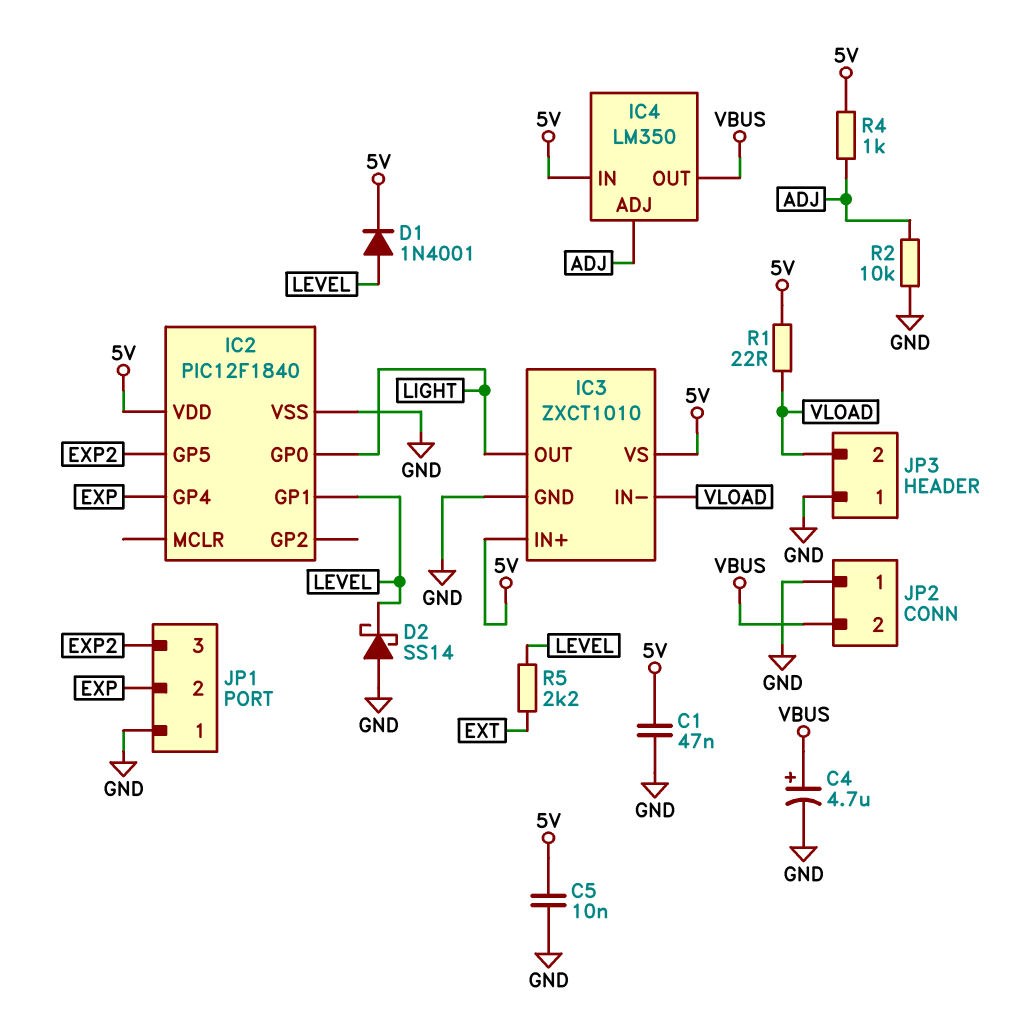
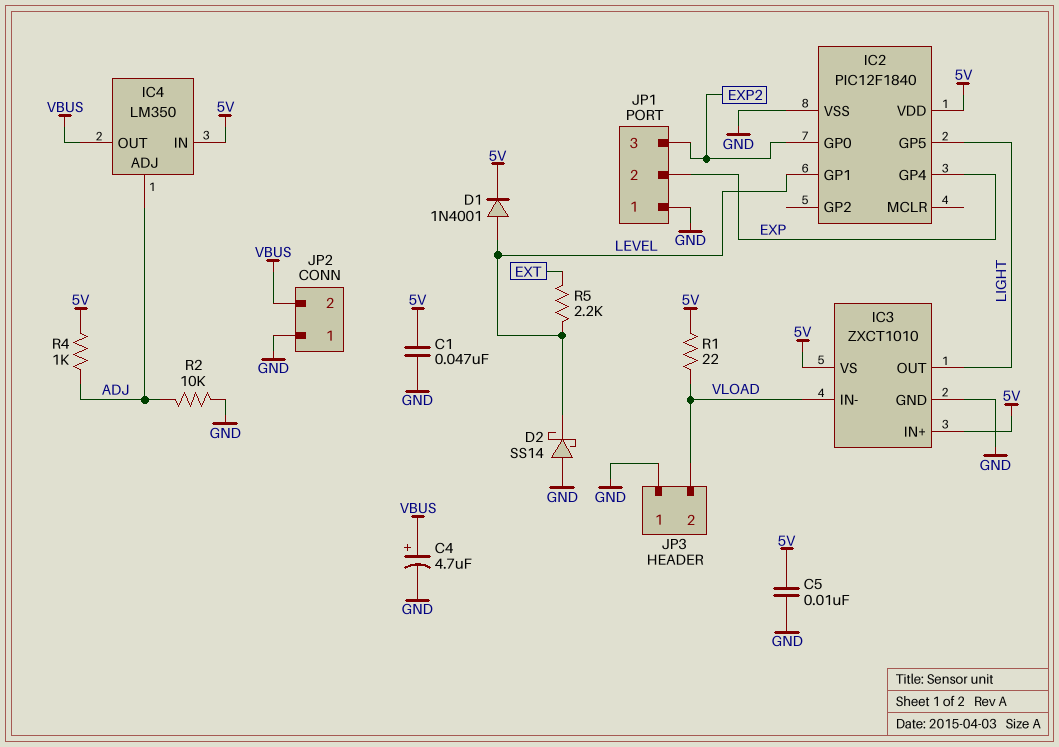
IC2 pin GP0: LIGHT -> EXP2
IC2 pin GP5: EXP2 -> LIGHT

